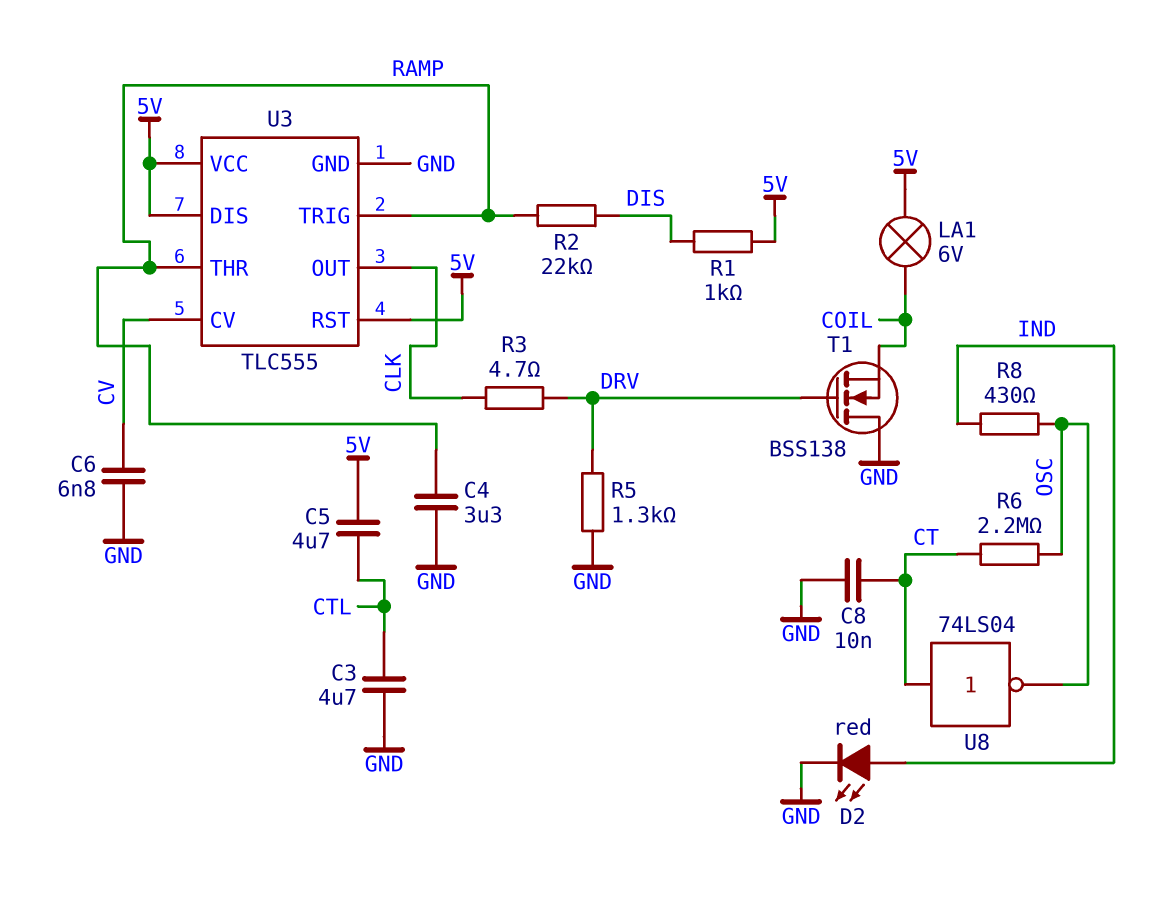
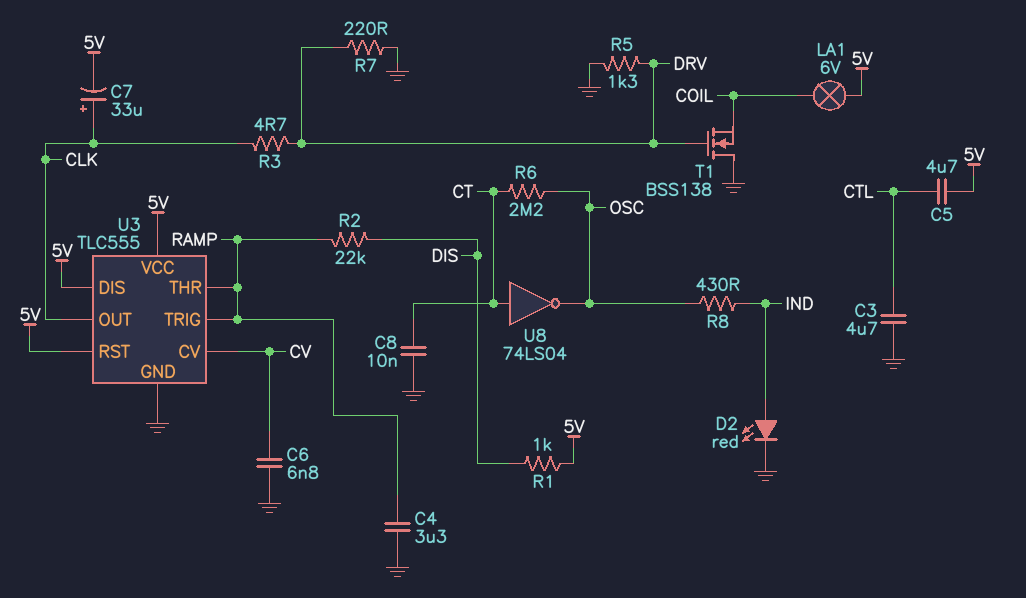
C7: none -> 33uF (plus CLK, minus 5V)
R7: none -> 220 (DRV, GND)

